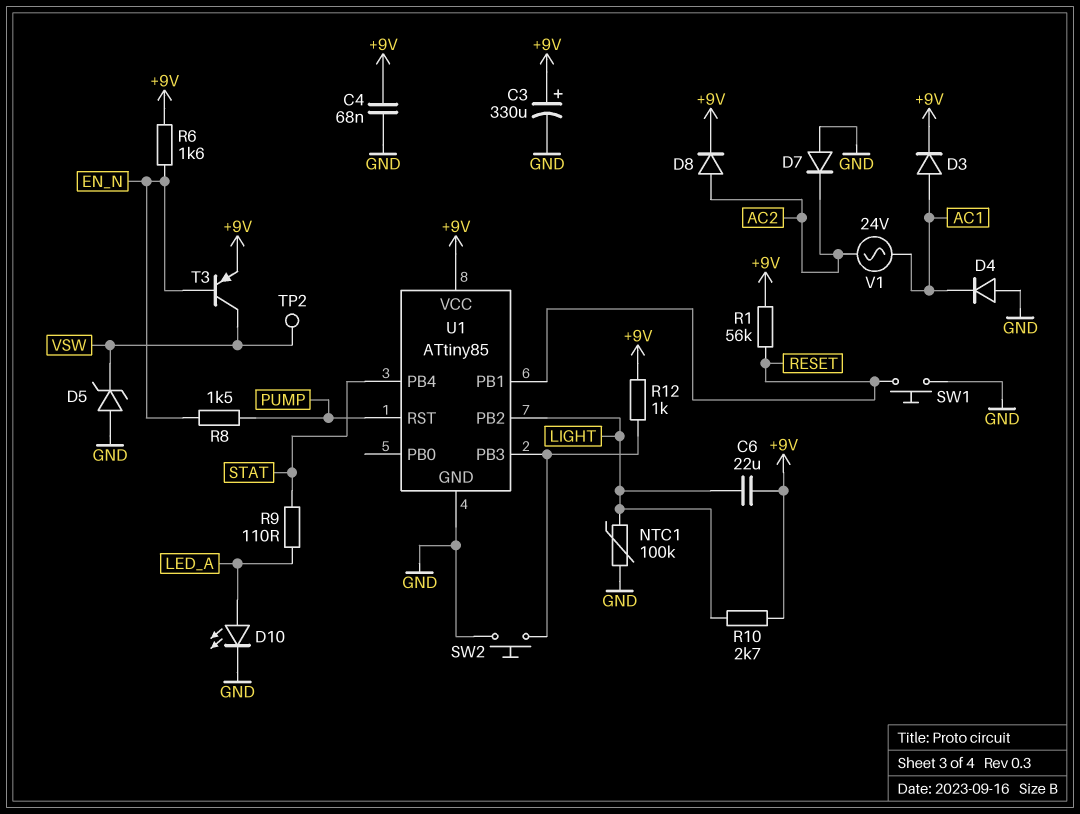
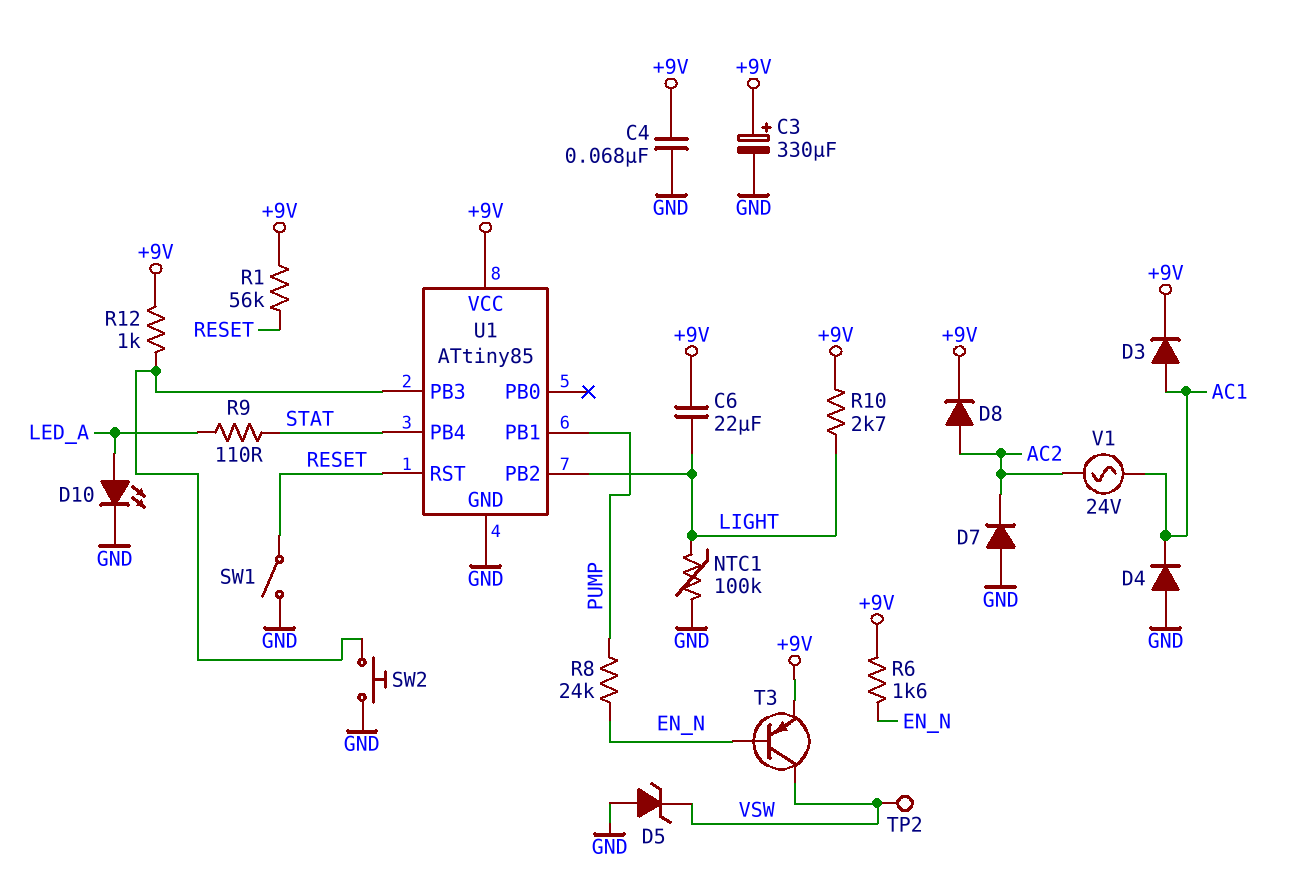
R8: 1.5k (EN_N, PUMP) -> 24k (EN_N, PUMP)
SW1: button (GND, RESET) -> switch (GND, RESET)
U1 pin PB1: RESET -> PUMP
U1 pin RST: PUMP -> RESET

